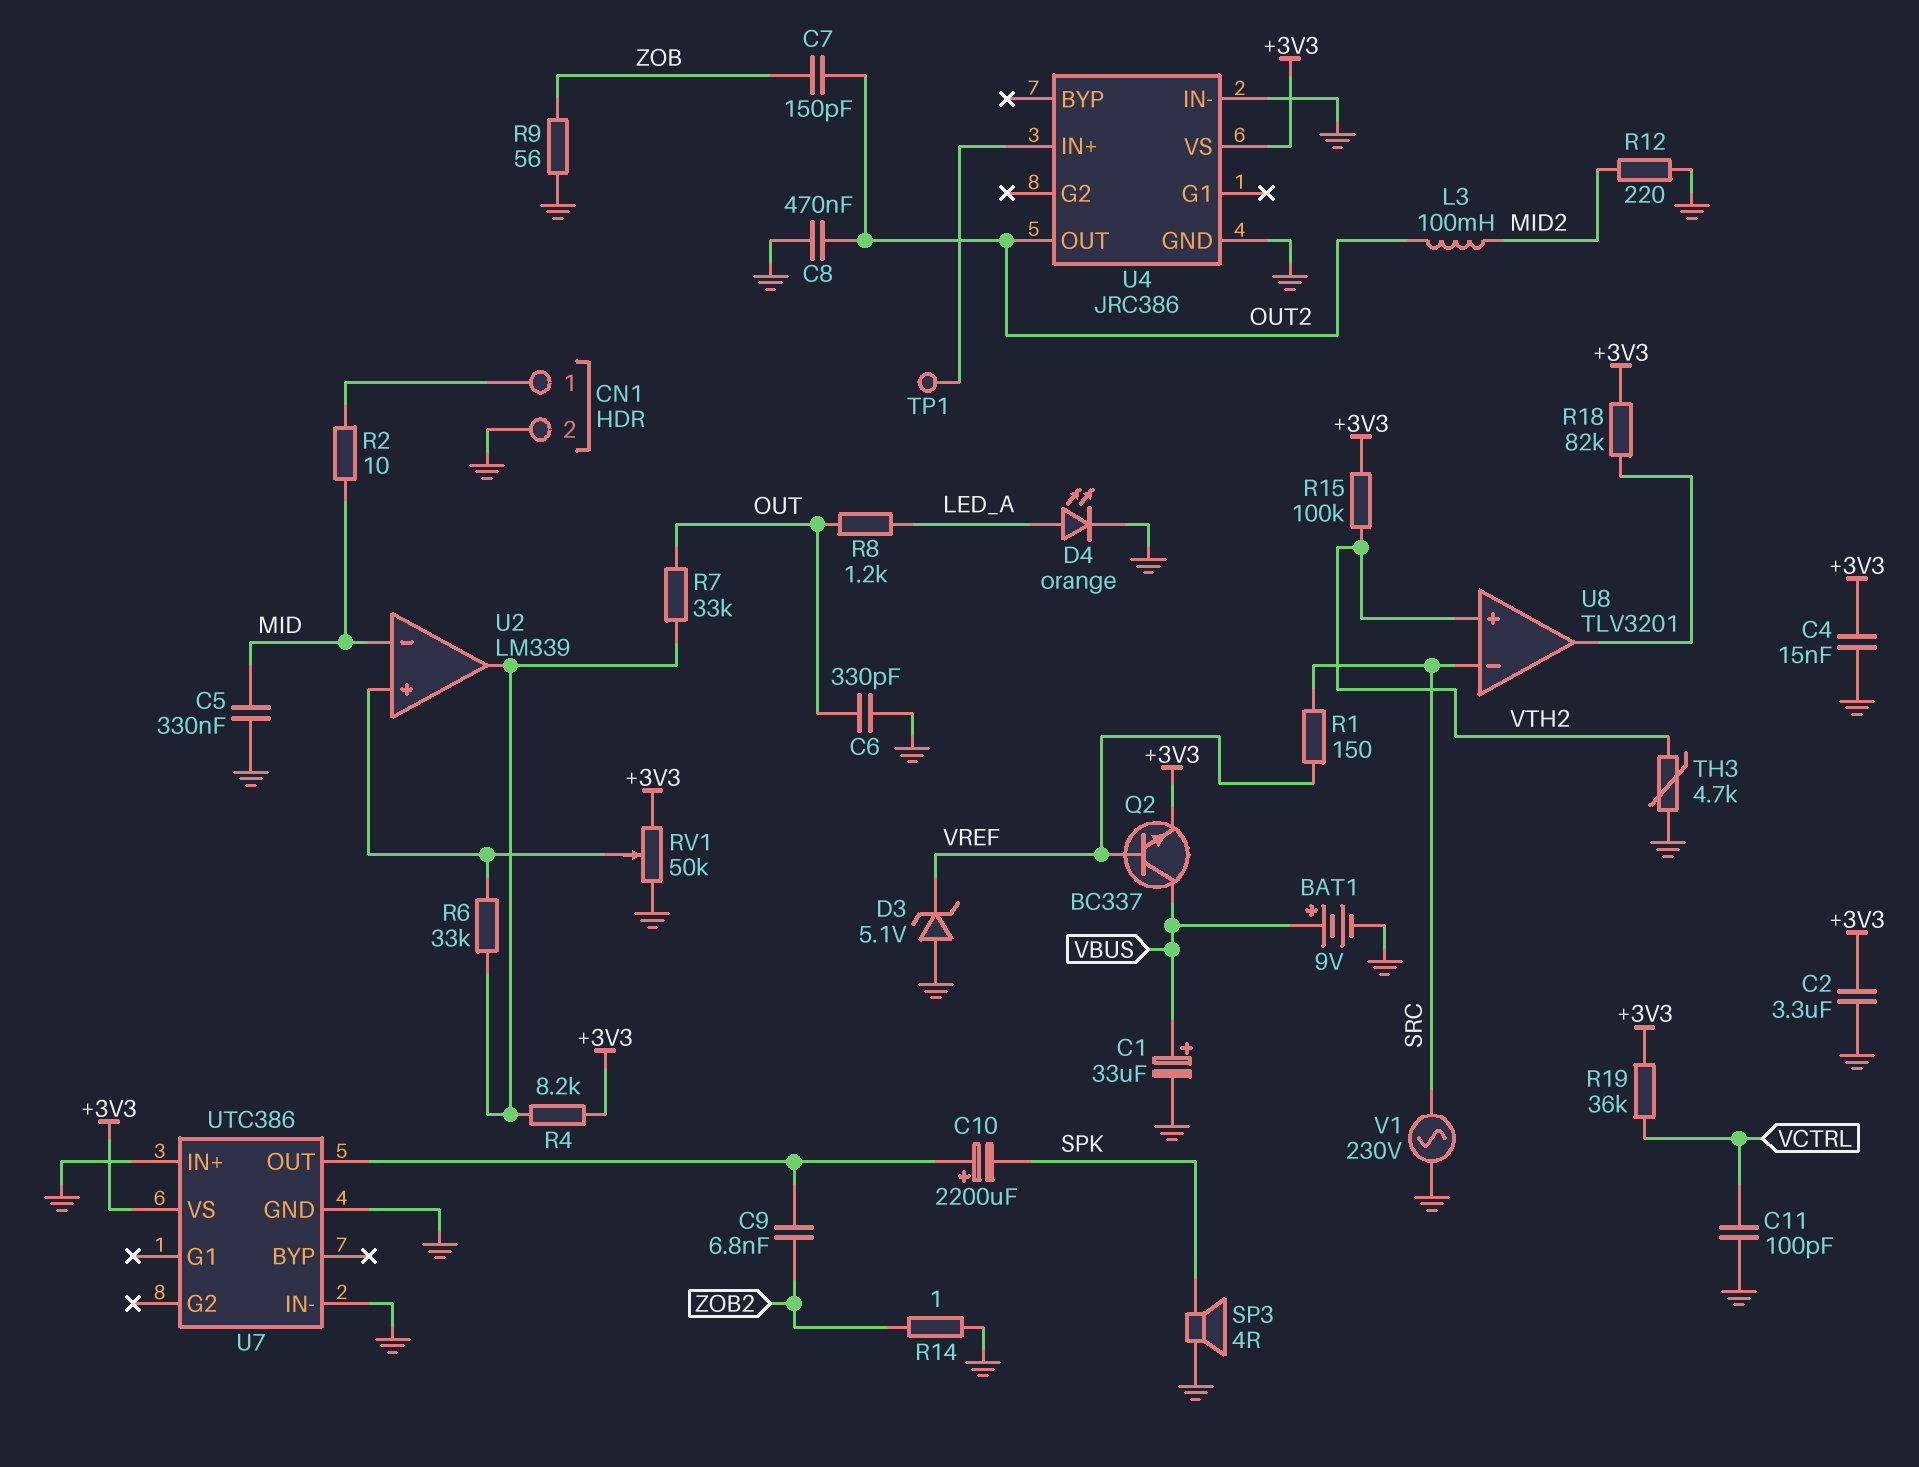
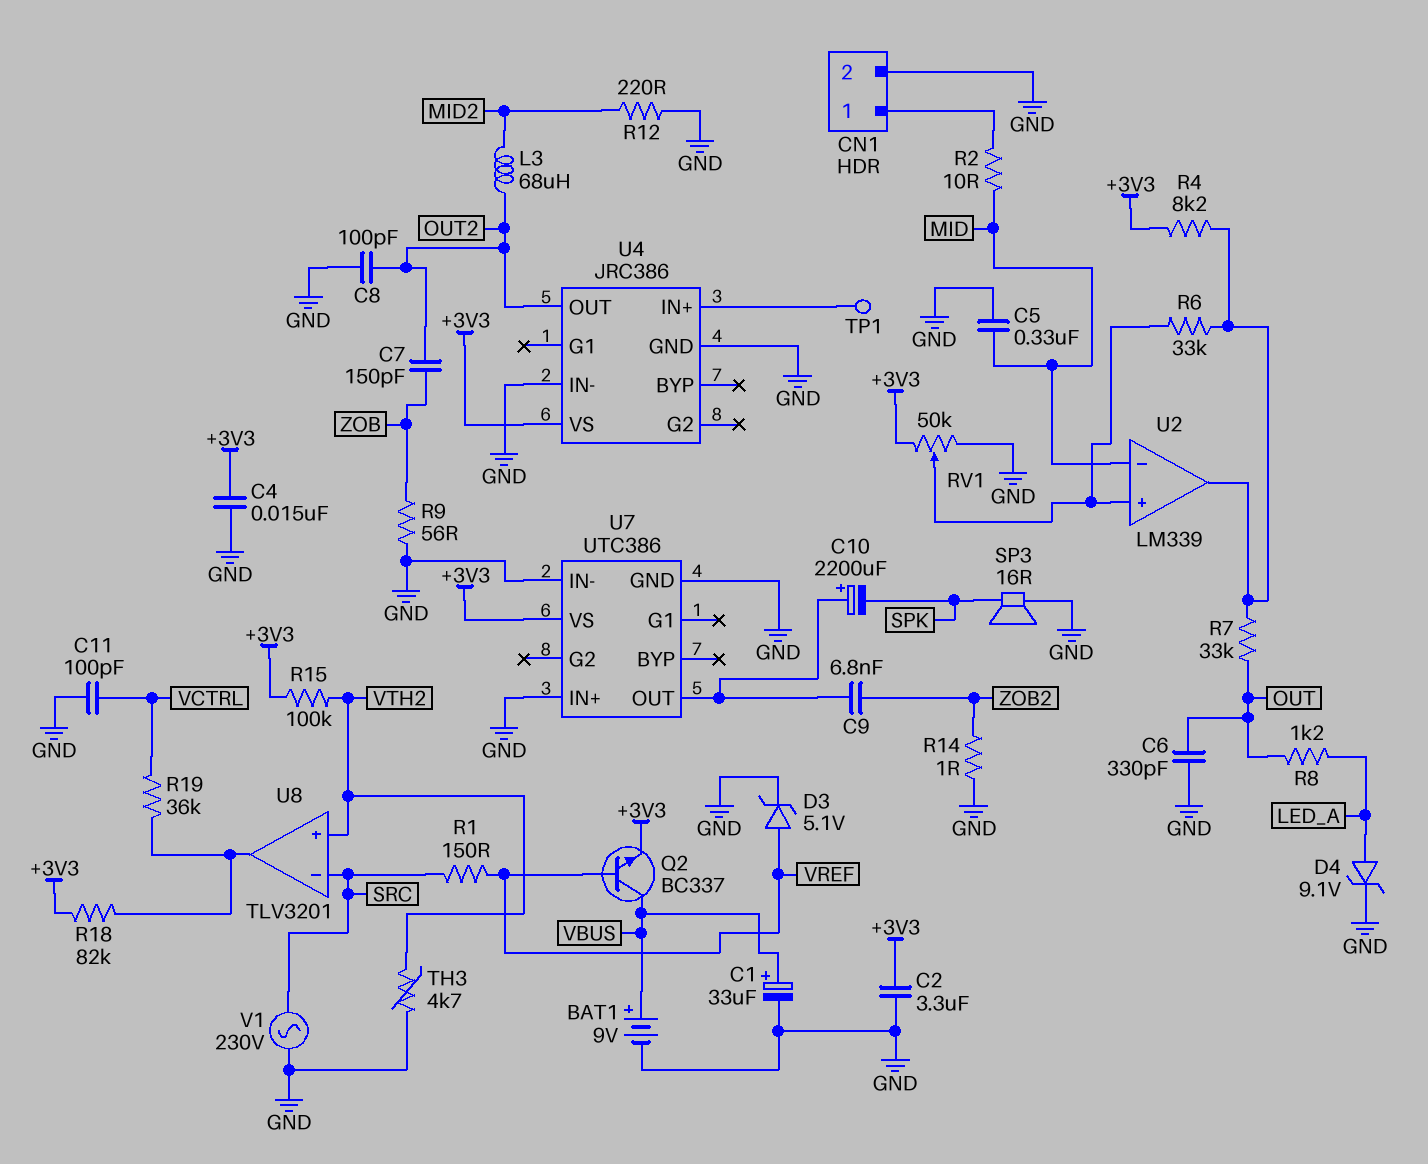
C8: 470nF (GND, OUT2) -> 100pF (GND, OUT2)
D3: zener 5.1V (A GND, K VREF) -> zener 5.1V (A VREF, K GND)
D4: LED orange (A LED_A, K GND) -> zener 9.1V (A LED_A, K GND)
L3: 100mH (MID2, OUT2) -> 68uH (MID2, OUT2)
R19: 36k (+3V3, VCTRL) -> 36k (U8/out, VCTRL)
SP3: speaker 4R (GND, SPK) -> speaker 16R (GND, SPK)

